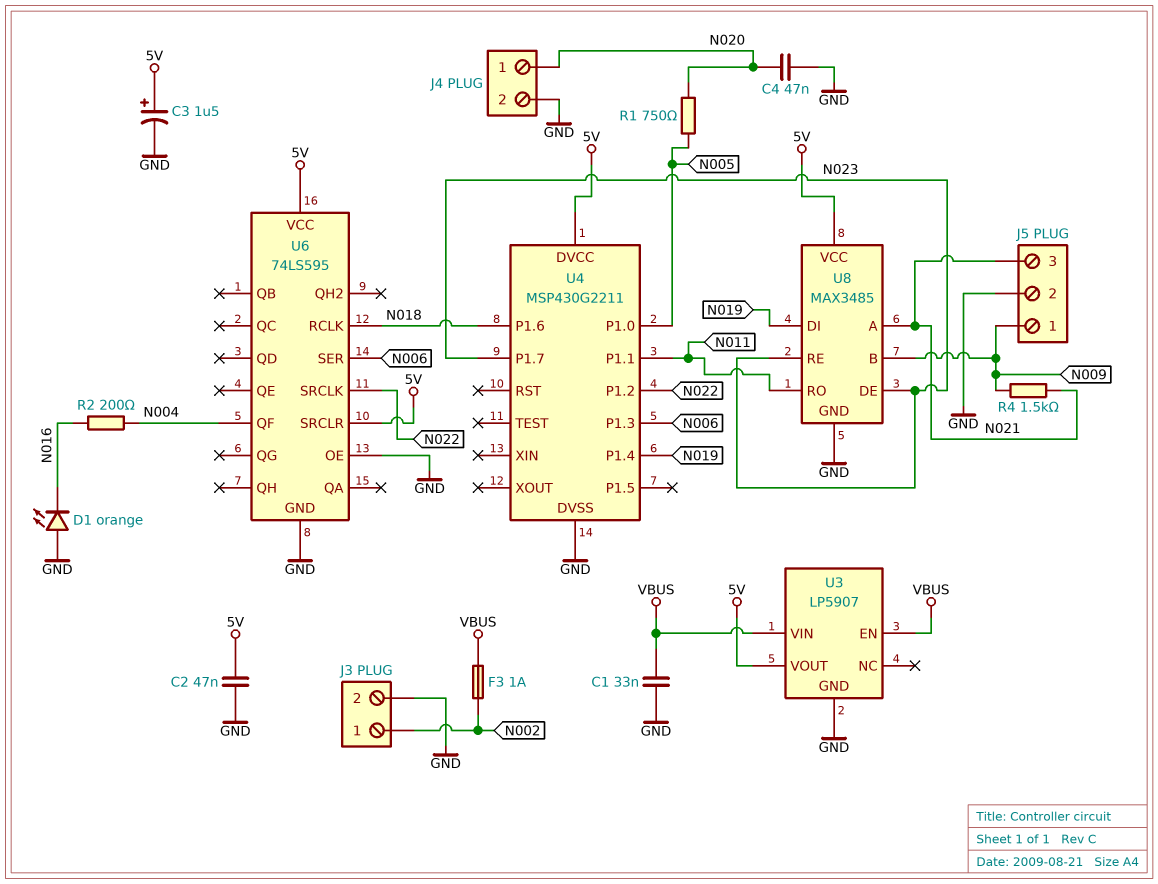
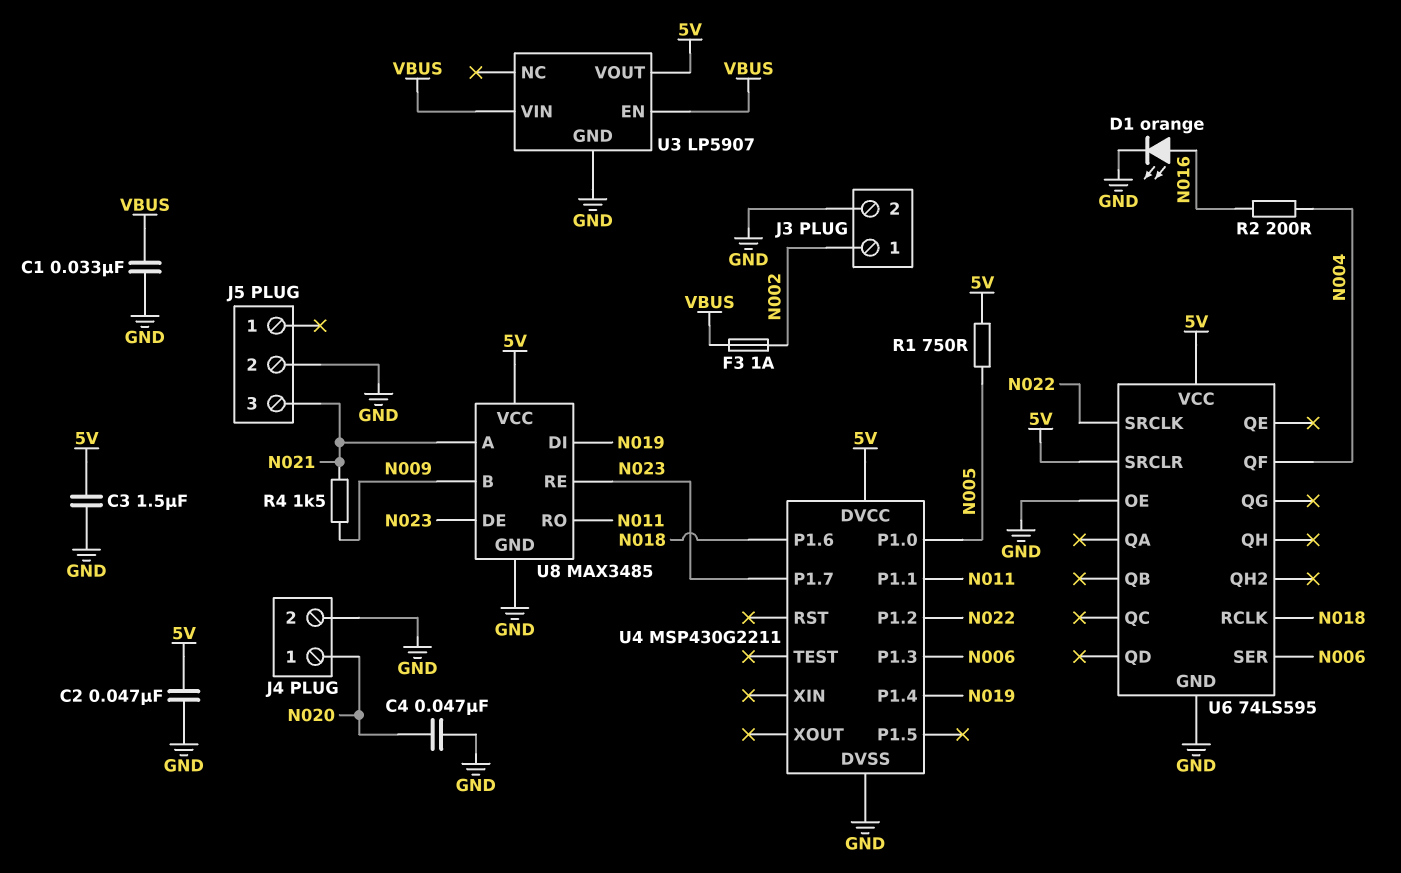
C3: 1.5uF (plus 5V, minus GND) -> 1.5uF (5V, GND)
D1: LED orange (A GND, K N016) -> LED orange (A N016, K GND)
J5 pin 1: N009 -> none
R1: 750 (N005, N020) -> 750 (5V, N005)

